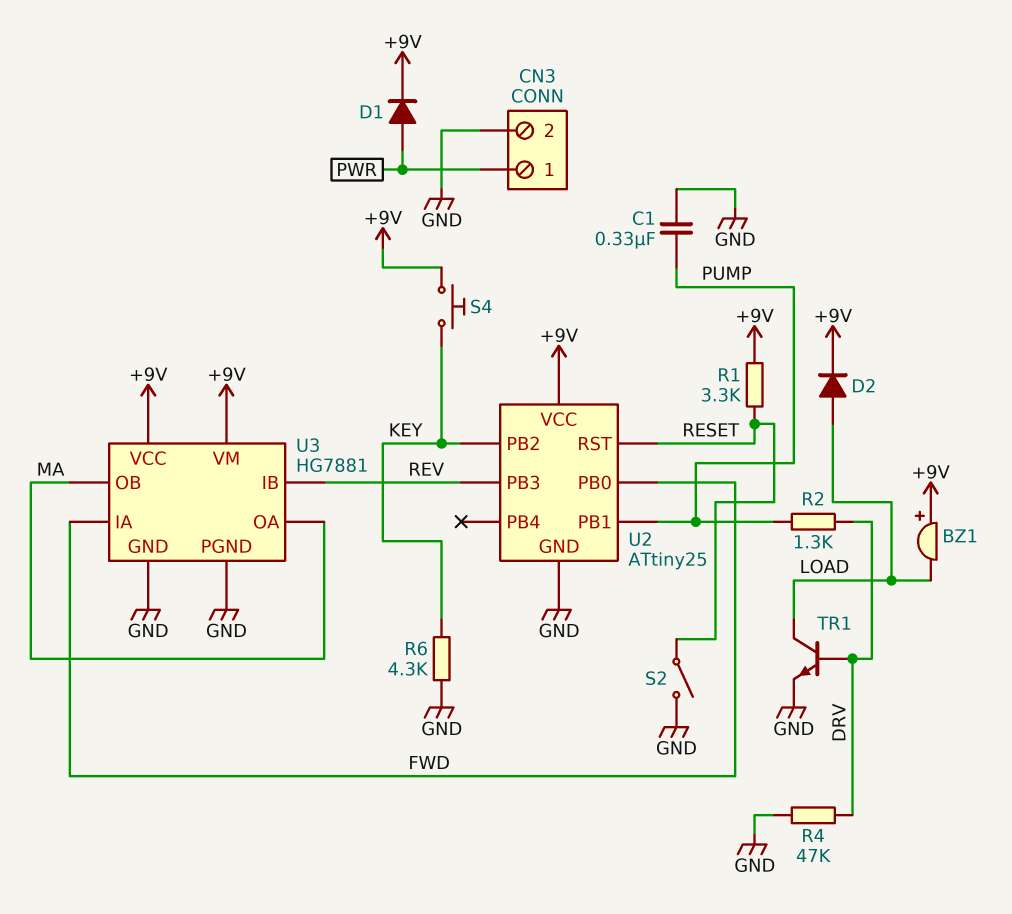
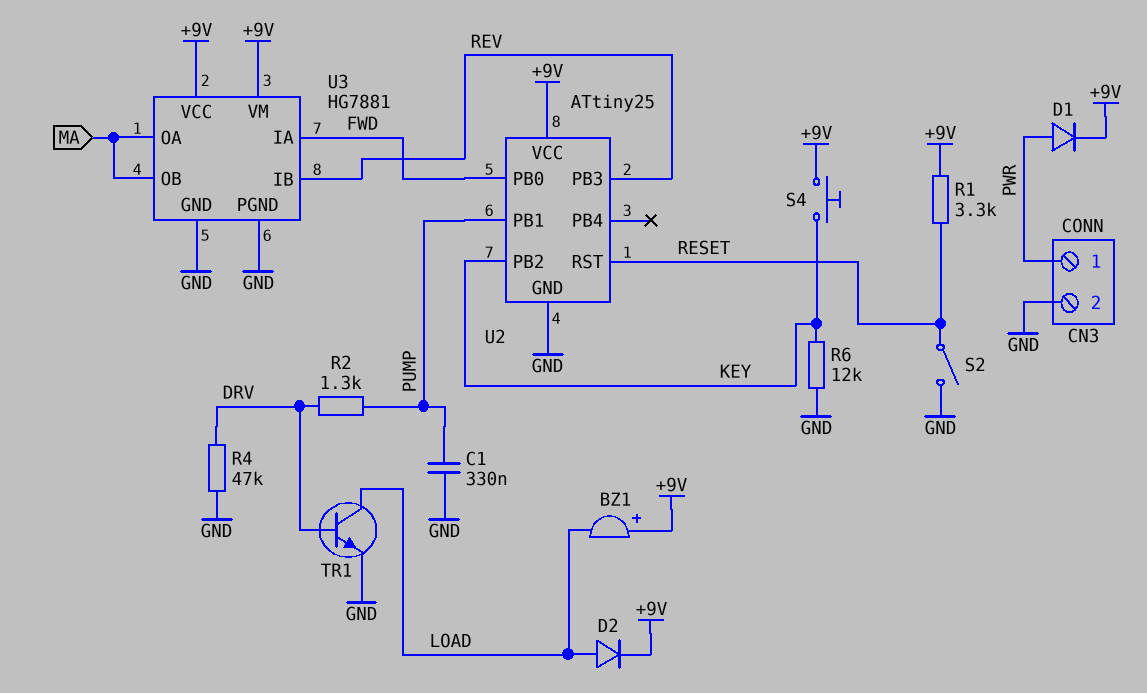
R6: 4.3k (GND, KEY) -> 12k (GND, KEY)

